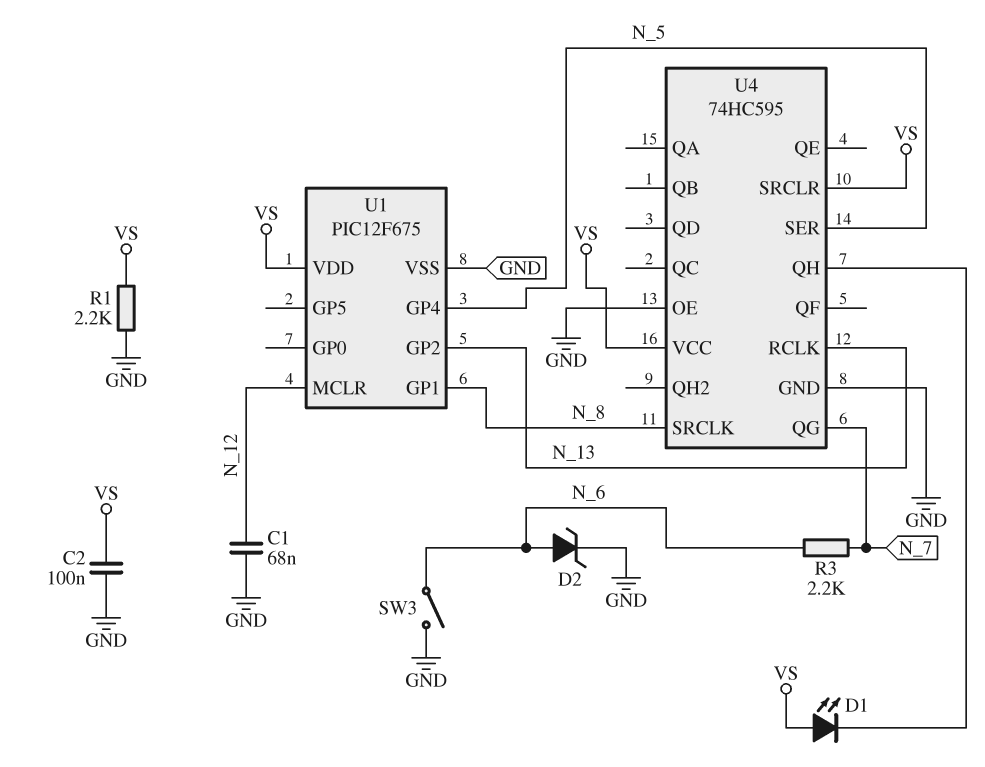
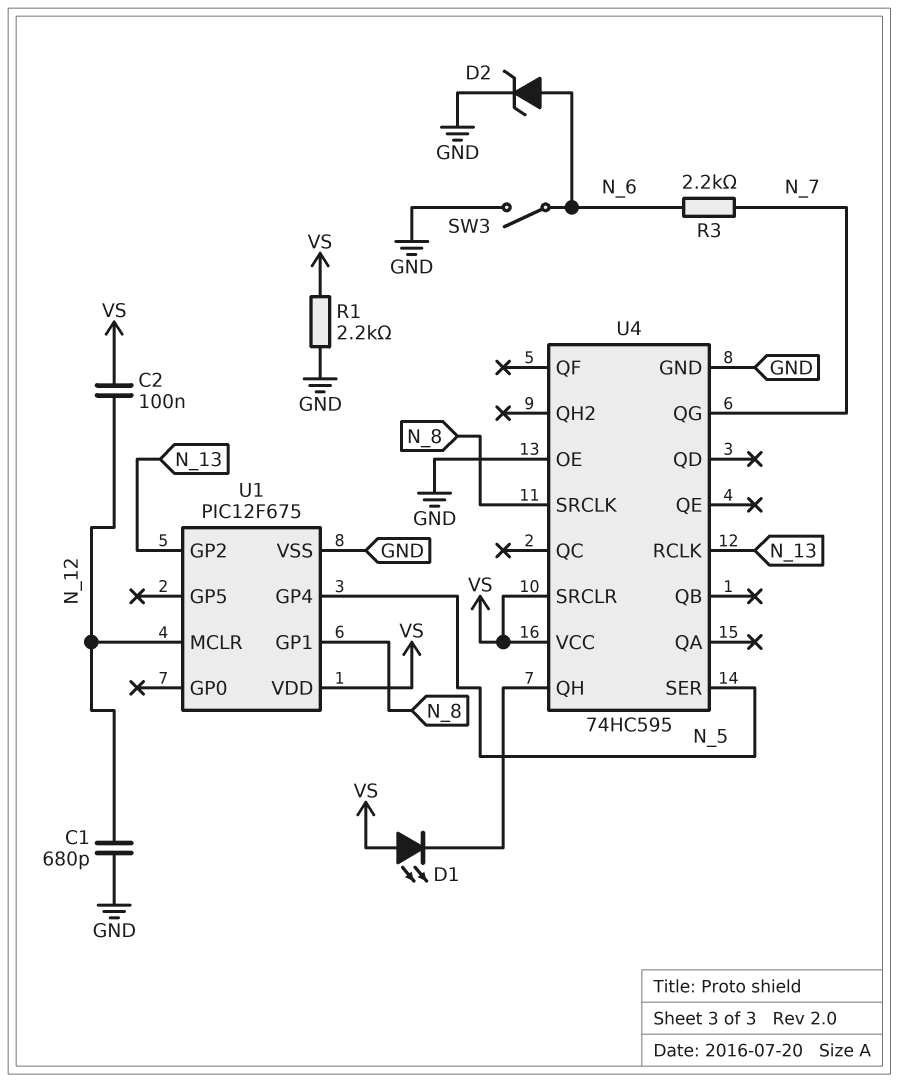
C1: 68nF (GND, N_12) -> 680pF (GND, N_12)
C2: 100nF (GND, VS) -> 100nF (N_12, VS)

